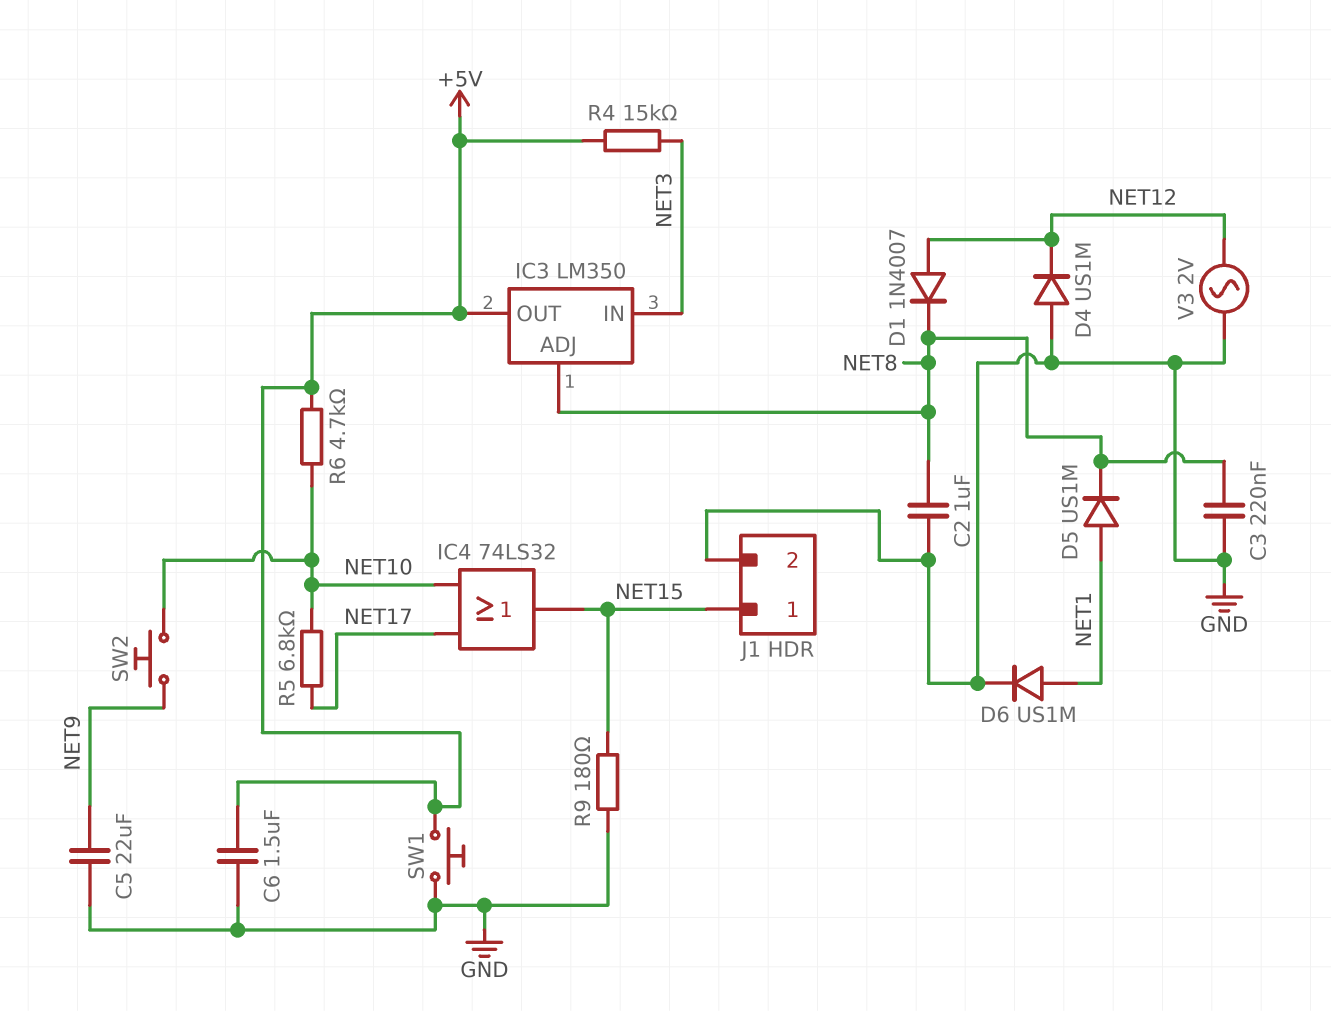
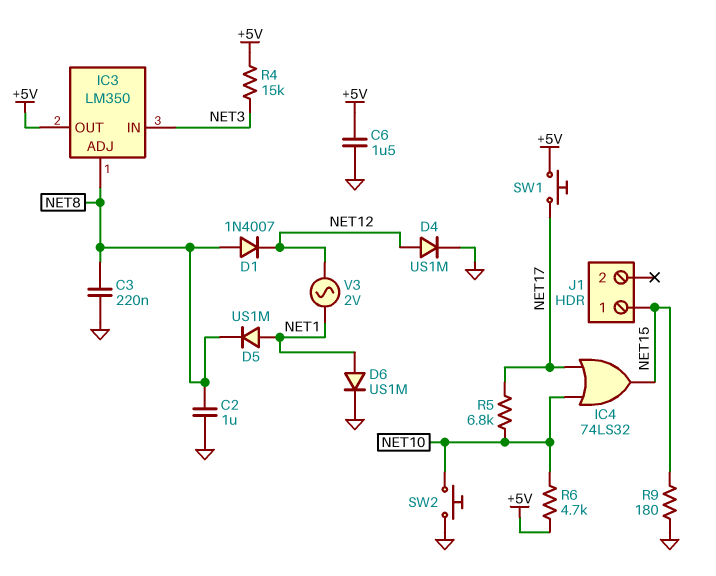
C5: 22uF (GND, NET9) -> none
D1: diode 1N4007 (A NET12, K NET8) -> diode 1N4007 (A NET8, K NET12)
D4: diode US1M (A GND, K NET12) -> diode US1M (A NET12, K GND)
J1 pin 2: GND -> none
SW1: button (+5V, GND) -> button (+5V, NET17)
SW2: button (NET9, NET10) -> button (GND, NET10)
V3: AC 2V (GND, NET12) -> AC 2V (NET1, NET12)

